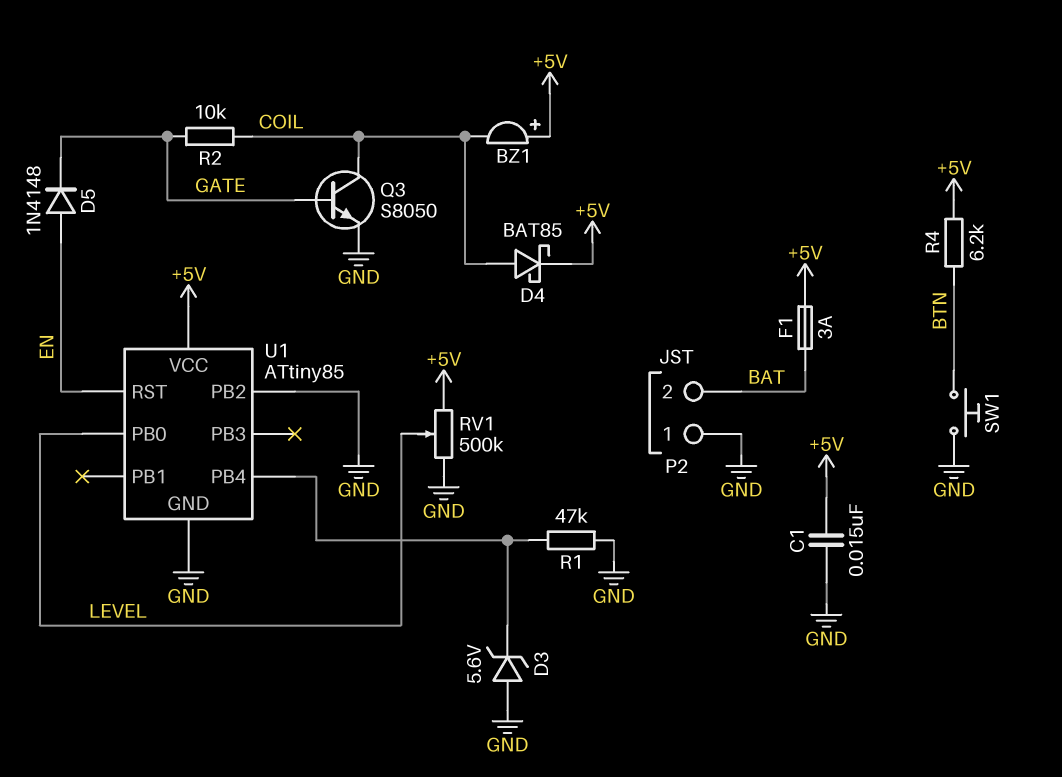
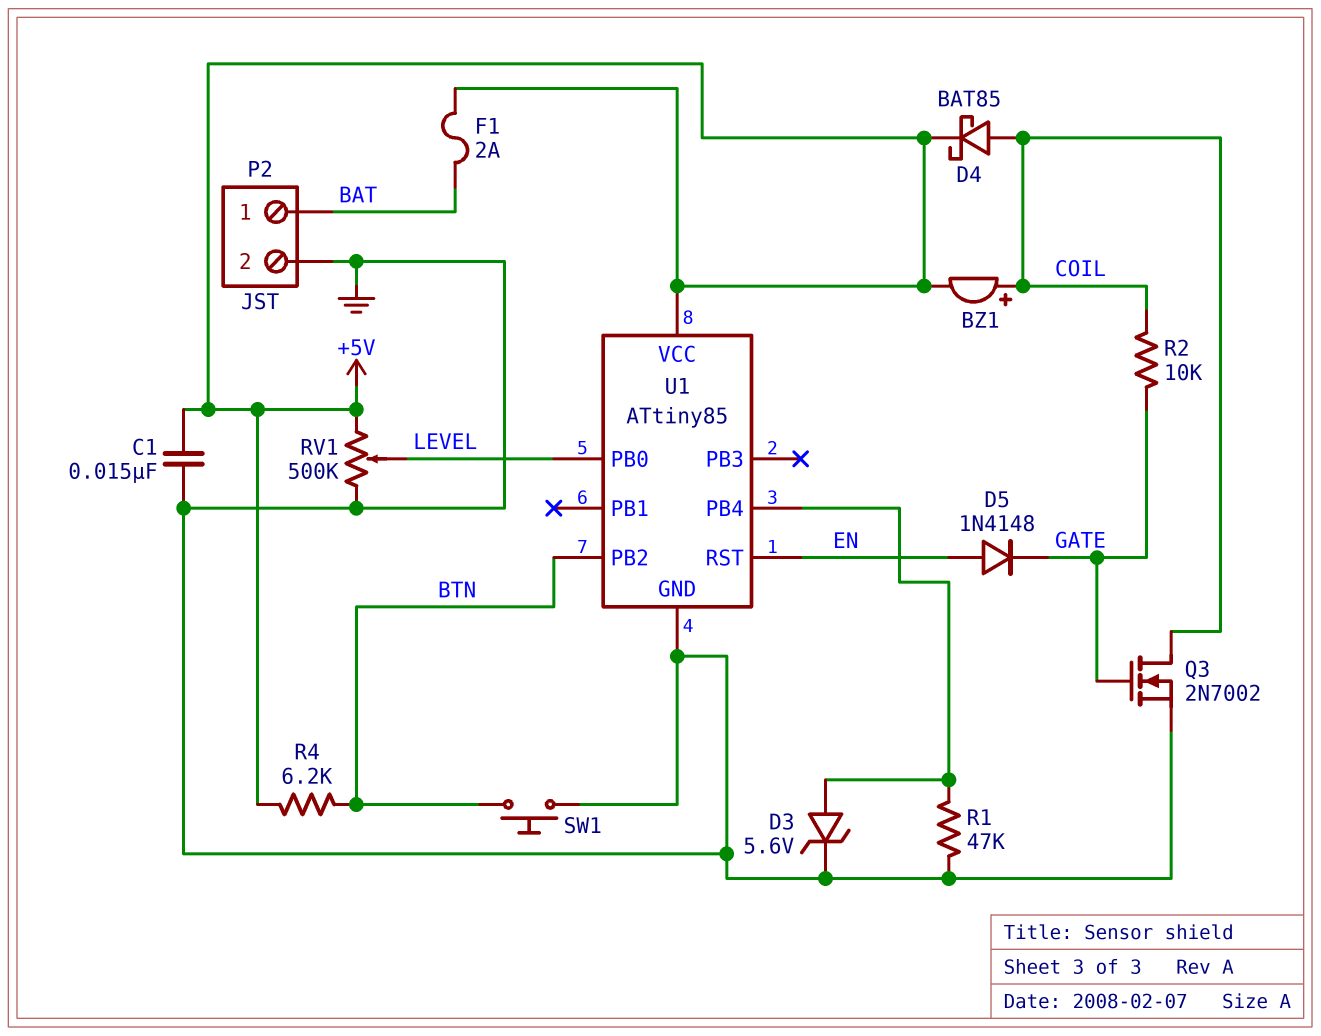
BZ1: buzzer (plus +5V, minus COIL) -> buzzer (plus COIL, minus +5V)
D3: zener 5.6V (A GND, K U1/PB4) -> zener 5.6V (A U1/PB4, K GND)
F1: 3A (+5V, BAT) -> 2A (+5V, BAT)
P2 pin 1: GND -> BAT
P2 pin 2: BAT -> GND
Q3: NPN S8050 (B GATE, C COIL, E GND) -> NMOS 2N7002 (G GATE, D COIL, S GND)
U1 pin PB2: GND -> BTN

